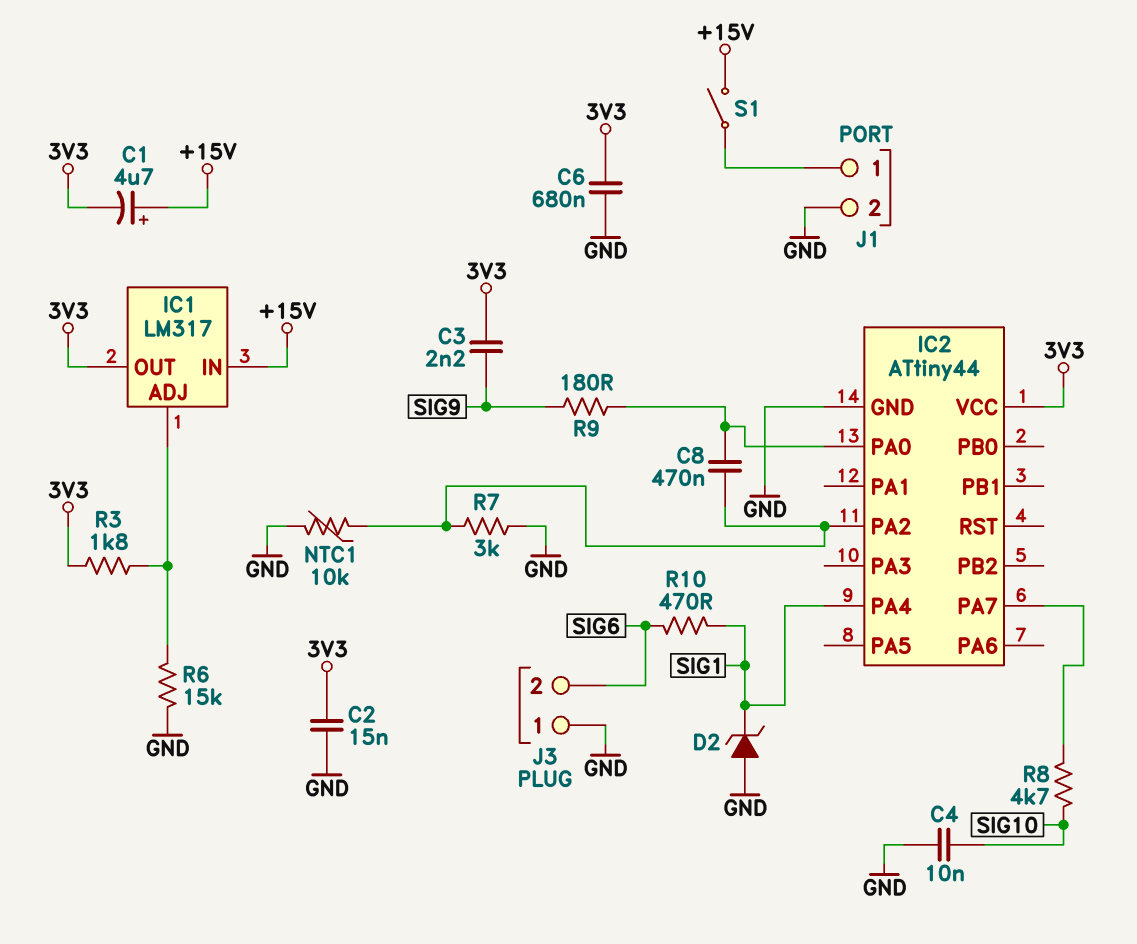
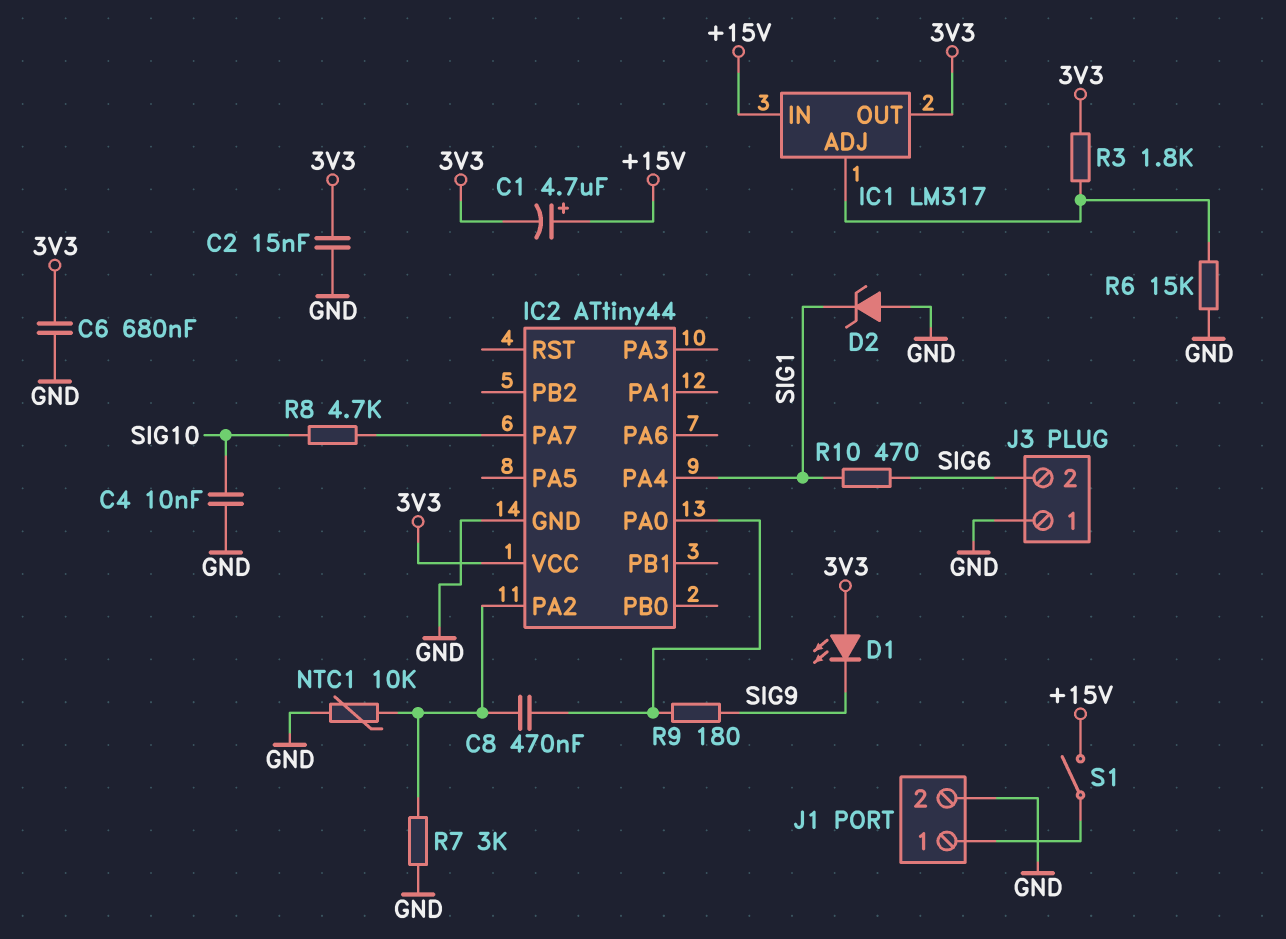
C3: 2.2nF (3V3, SIG9) -> none
D1: none -> LED (A 3V3, K SIG9)

